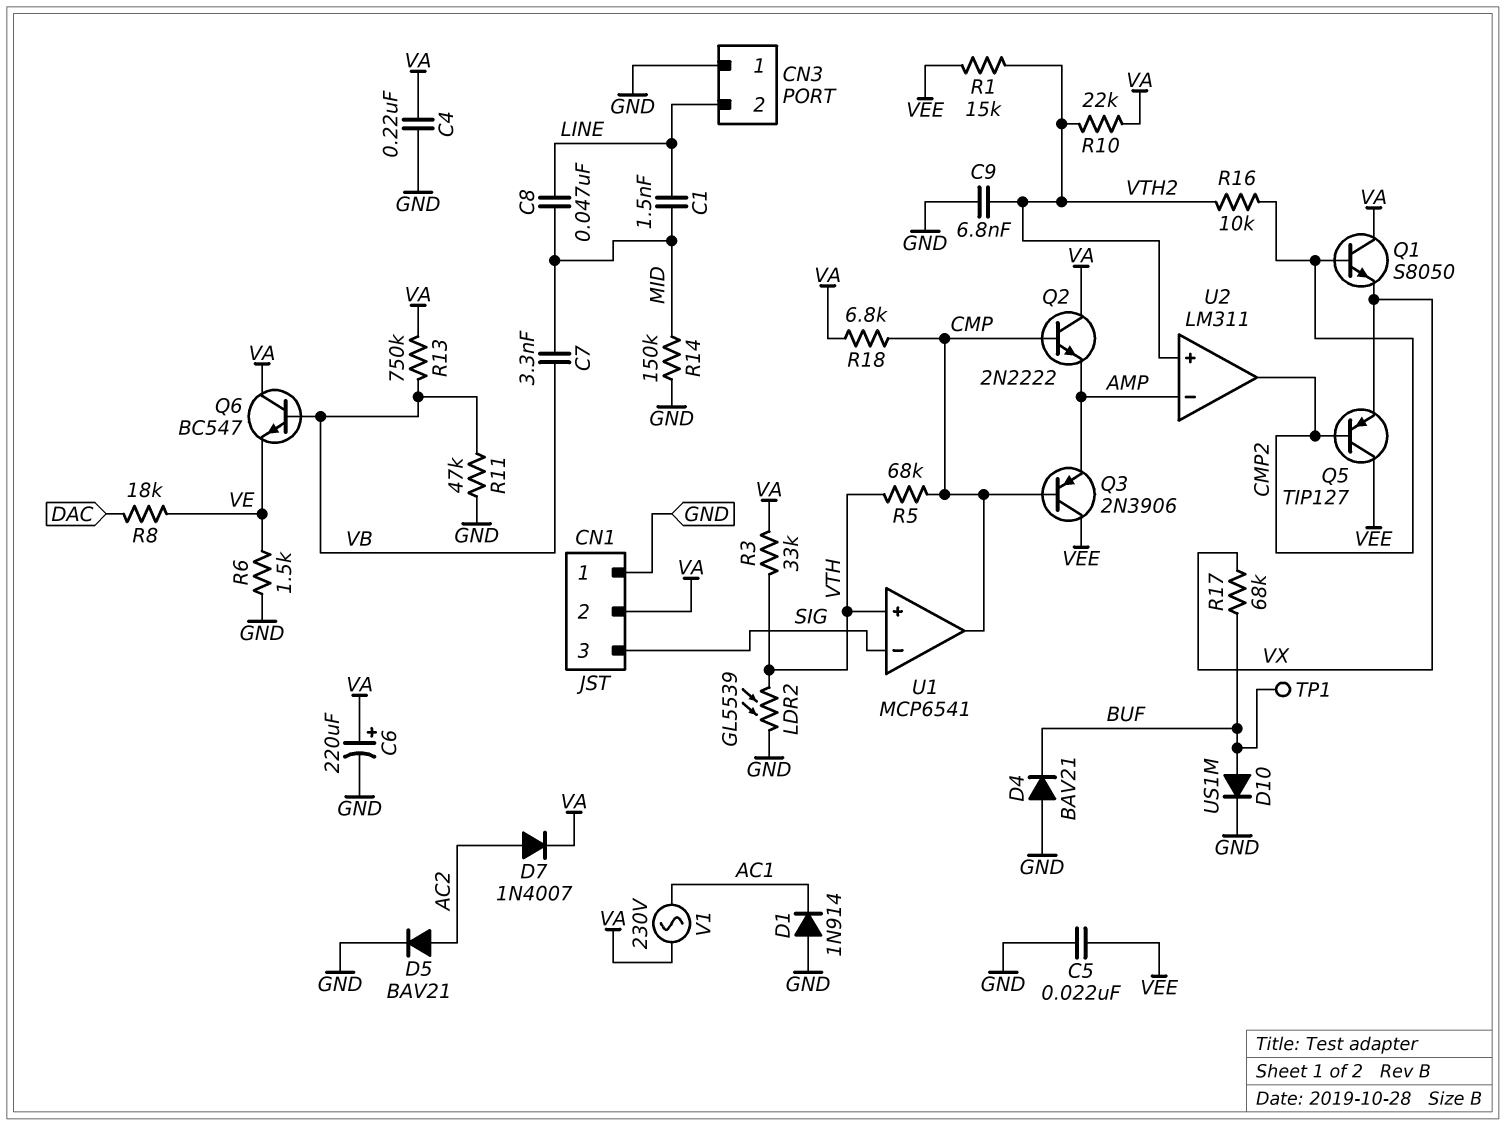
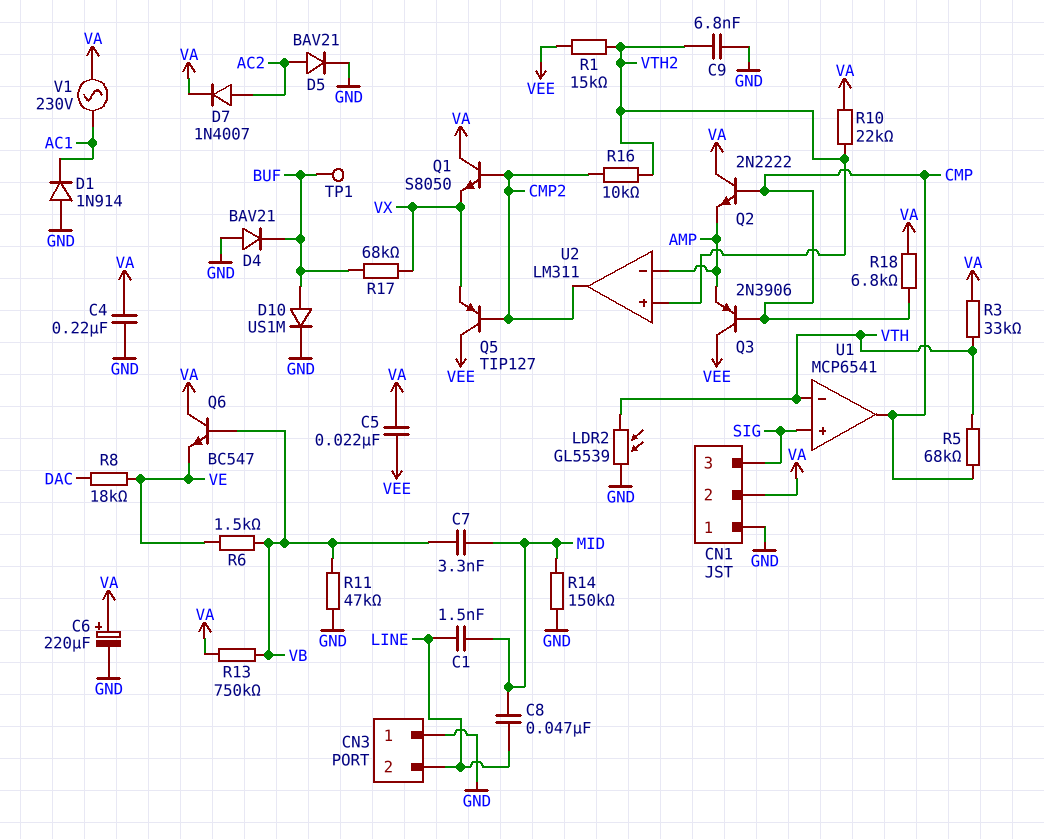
C5: 22nF (GND, VEE) -> 22nF (VA, VEE)
R6: 1.5k (GND, VE) -> 1.5k (VB, VE)
U1 pin in+: VTH -> SIG
U1 pin in-: SIG -> VTH

